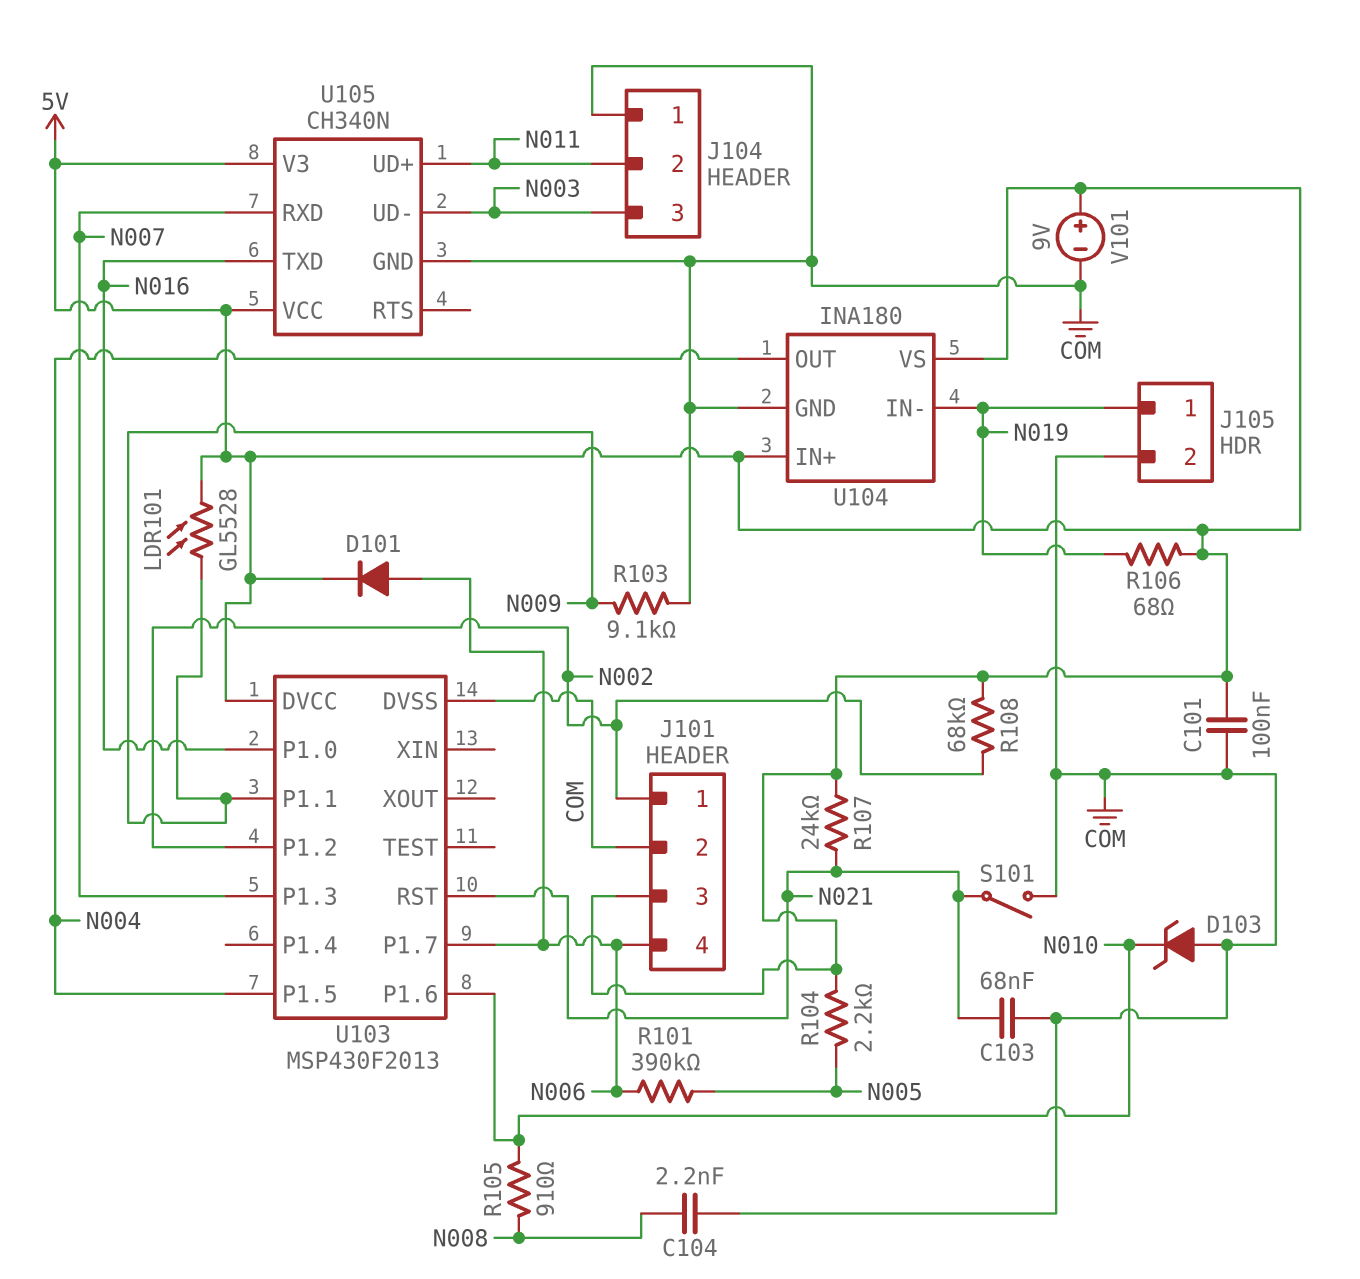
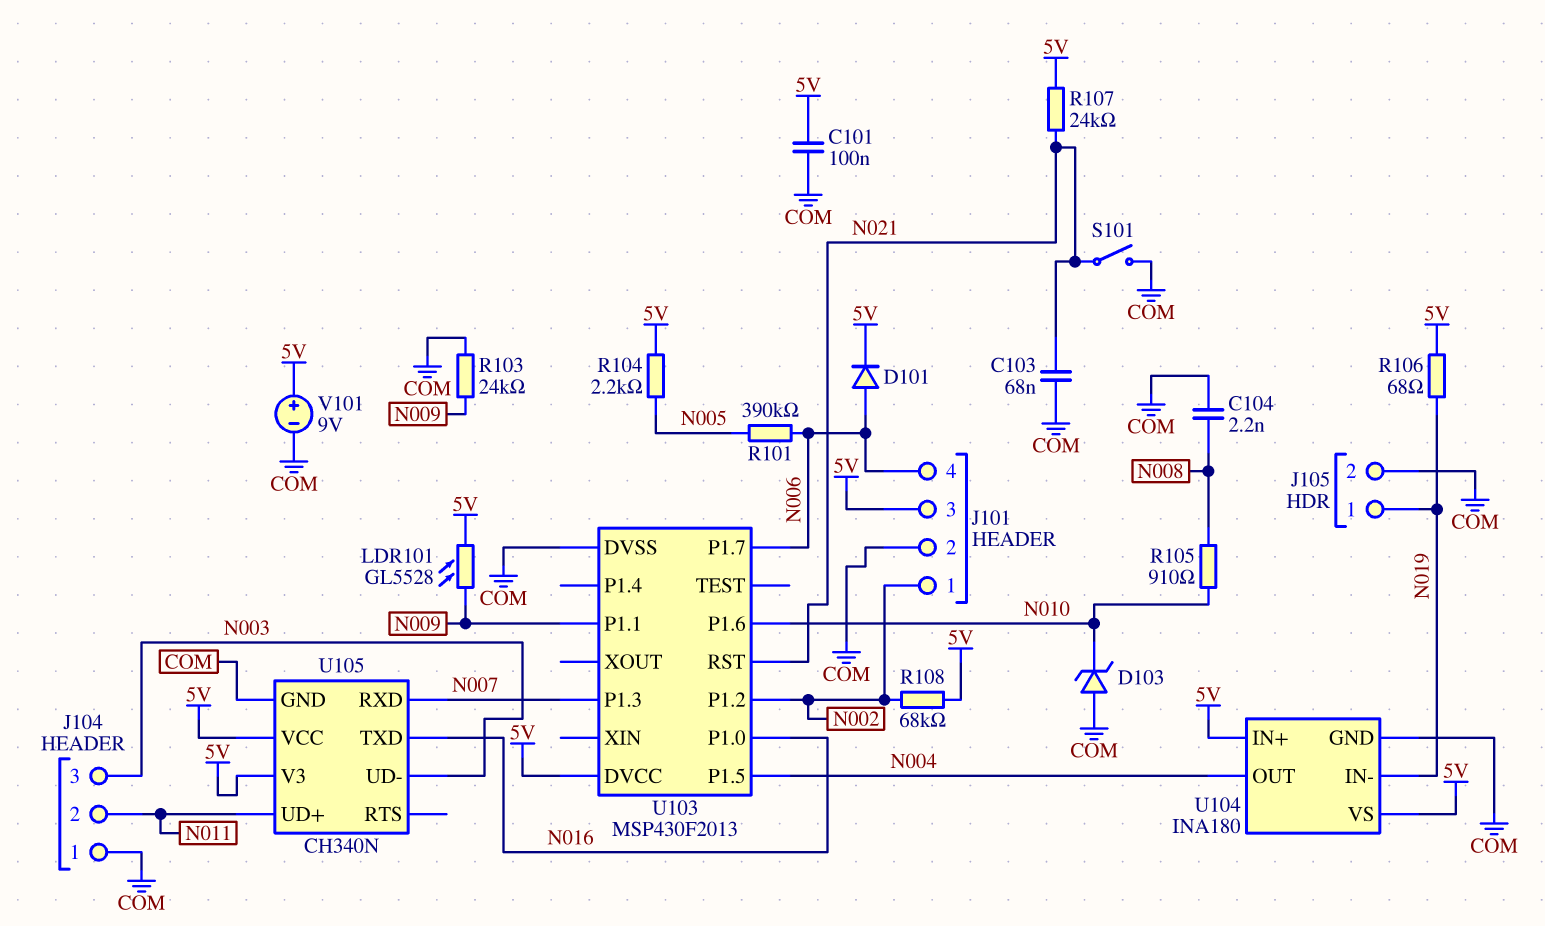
R103: 9.1k (COM, N009) -> 24k (COM, N009)

